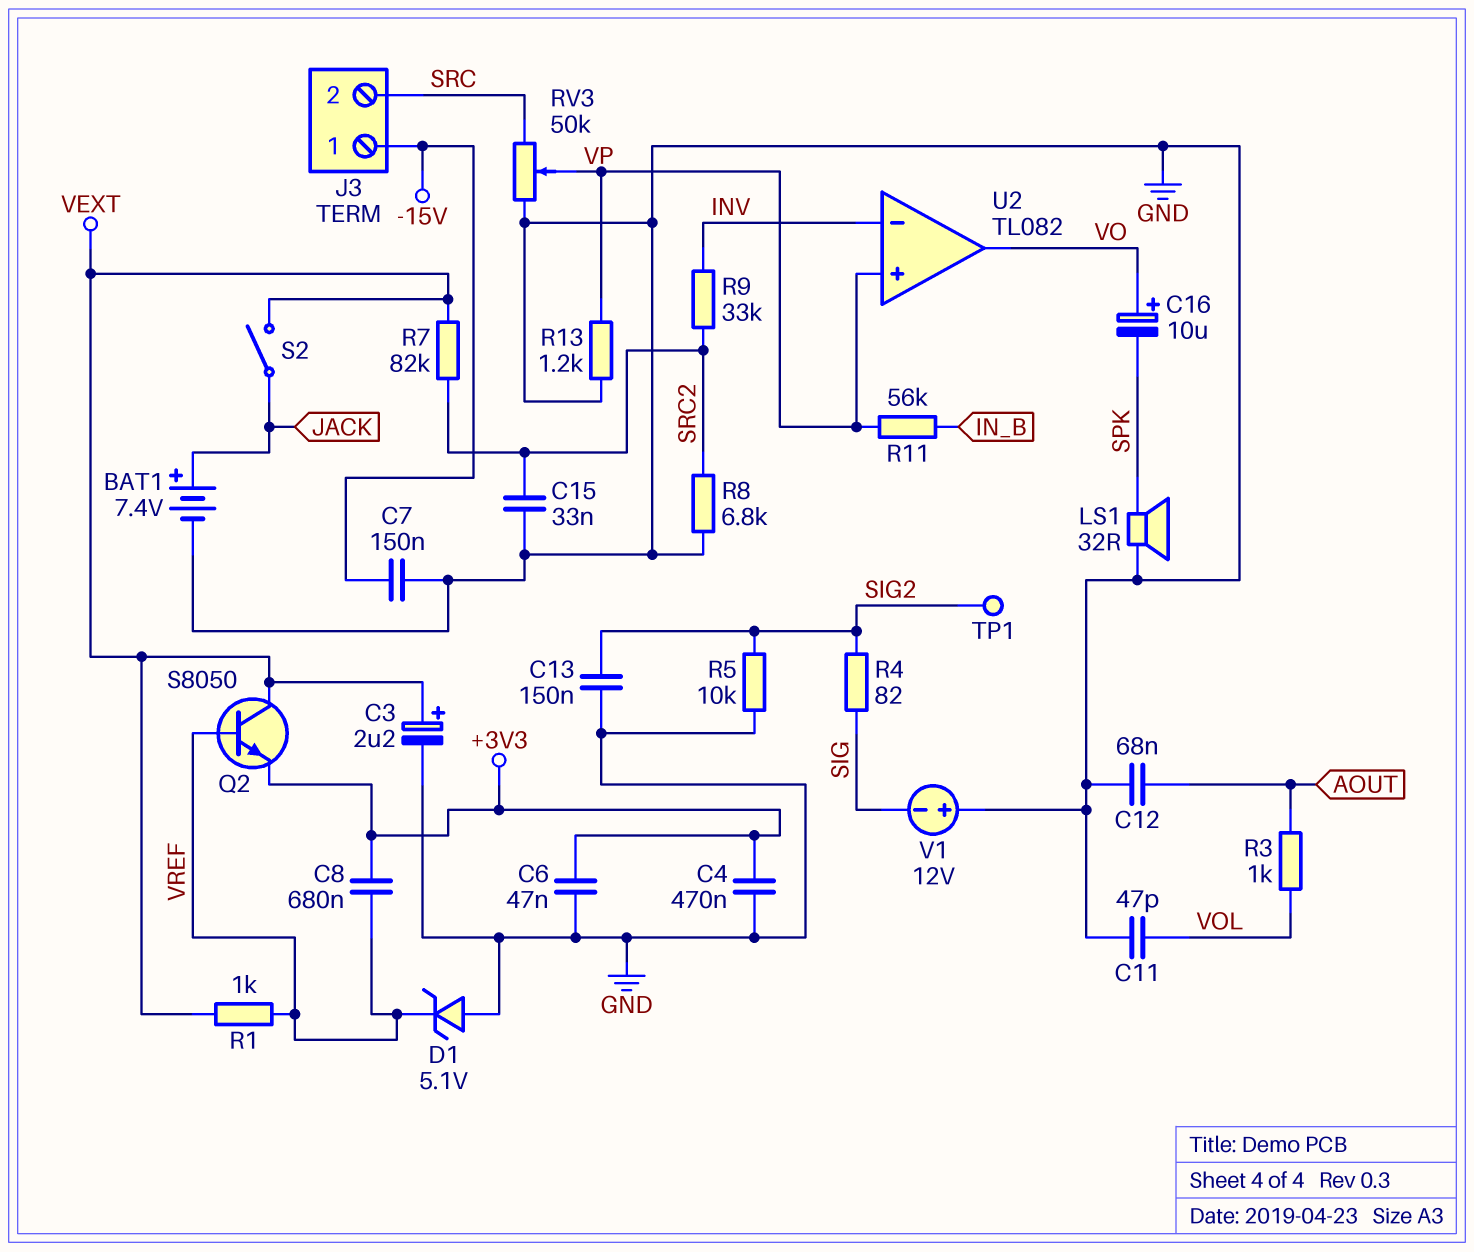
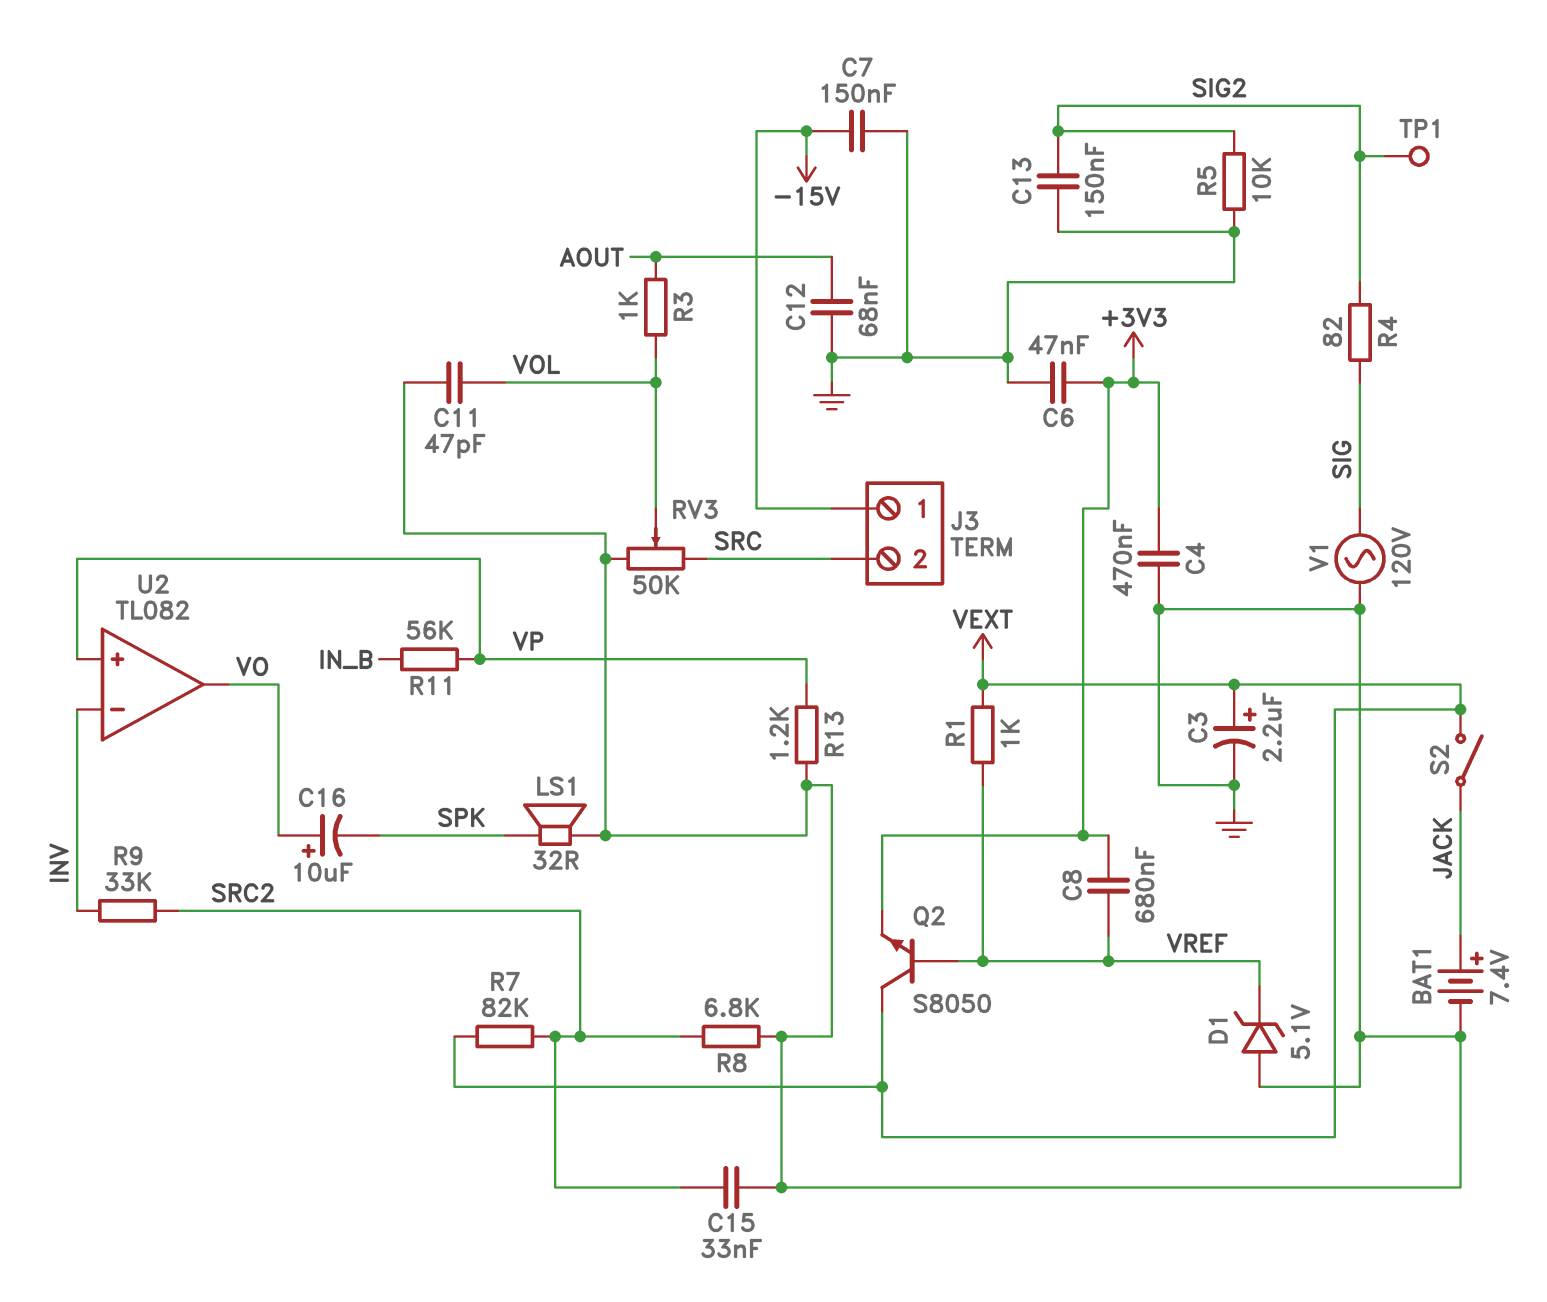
RV3: 50k (GND, SRC, wiper VP) -> 50k (GND, SRC, wiper VOL)
V1: 12V (plus GND, minus SIG) -> AC 120V (GND, SIG)

